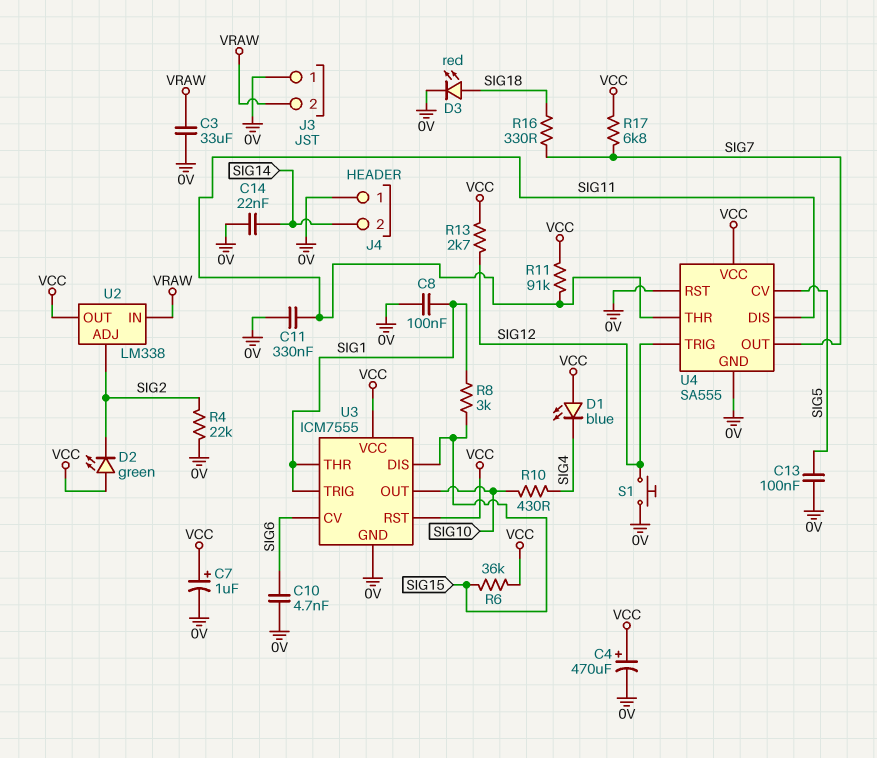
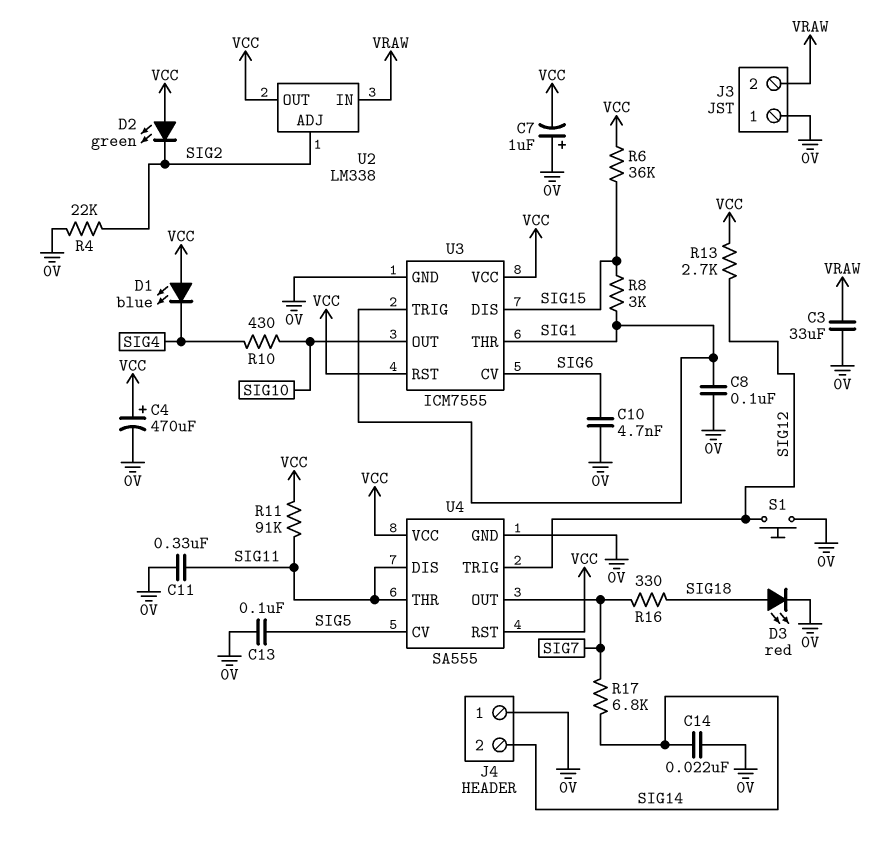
C7: 1uF (plus VCC, minus 0V) -> 1uF (plus 0V, minus VCC)
R17: 6.8k (SIG7, VCC) -> 6.8k (SIG7, SIG14)
U4 pin RST: 0V -> VCC

